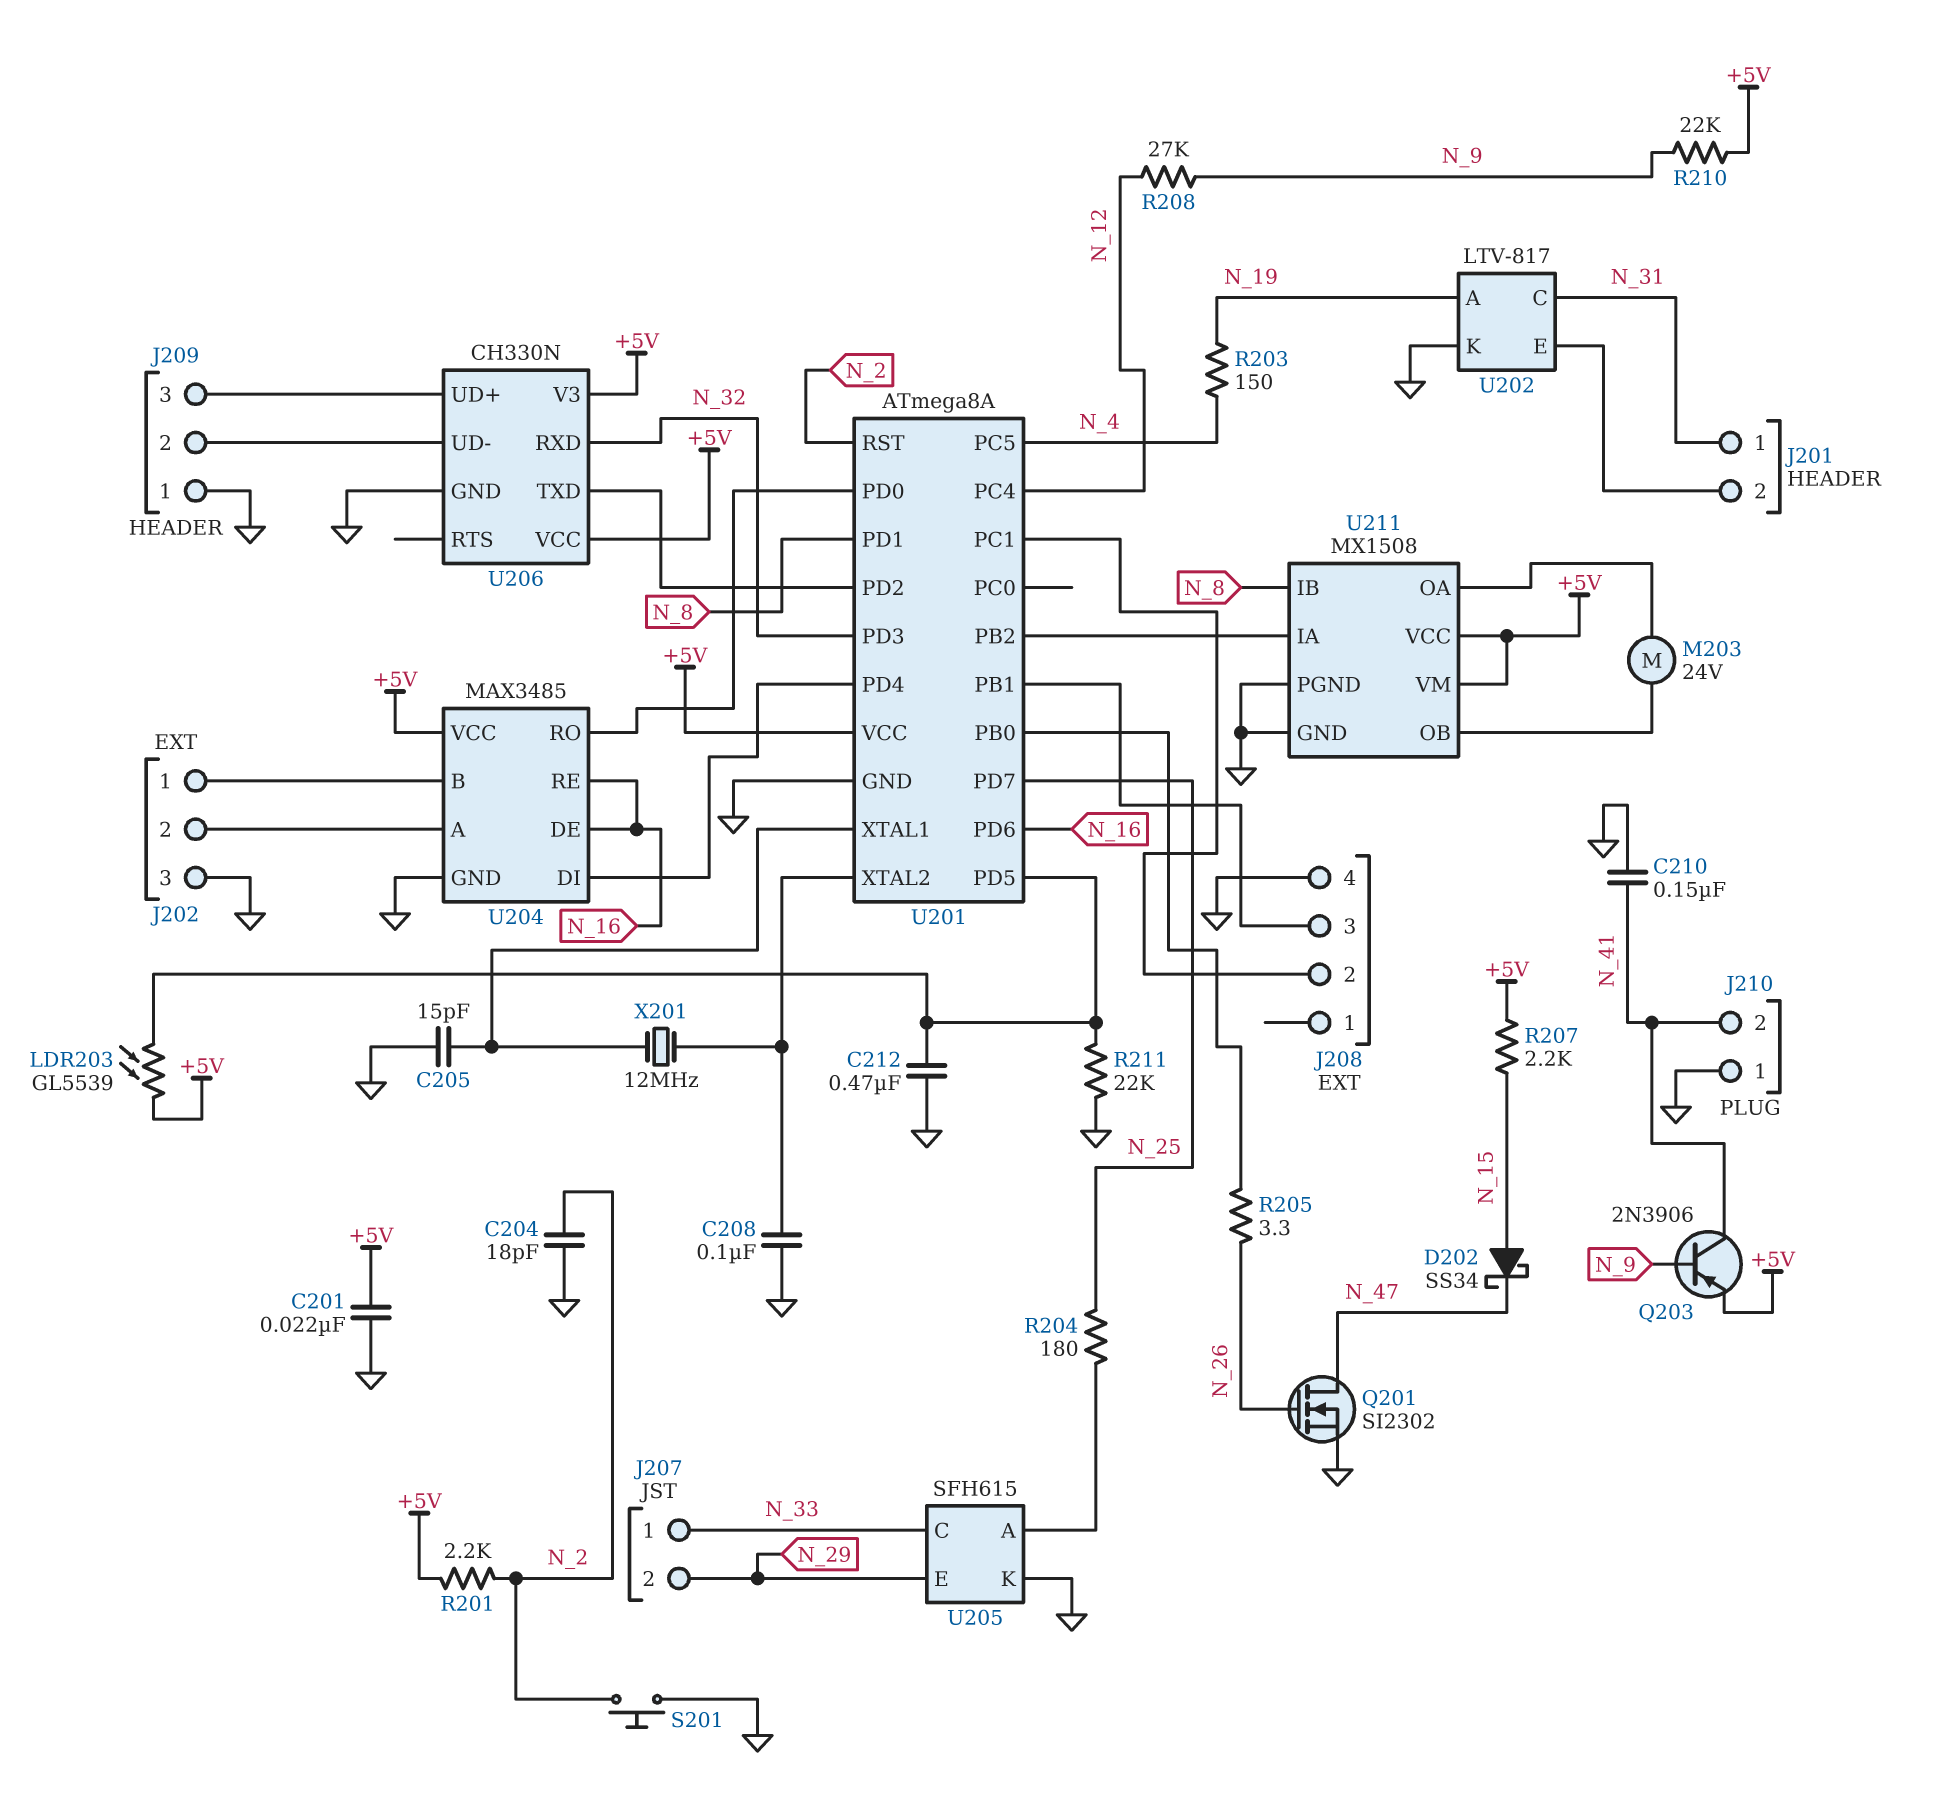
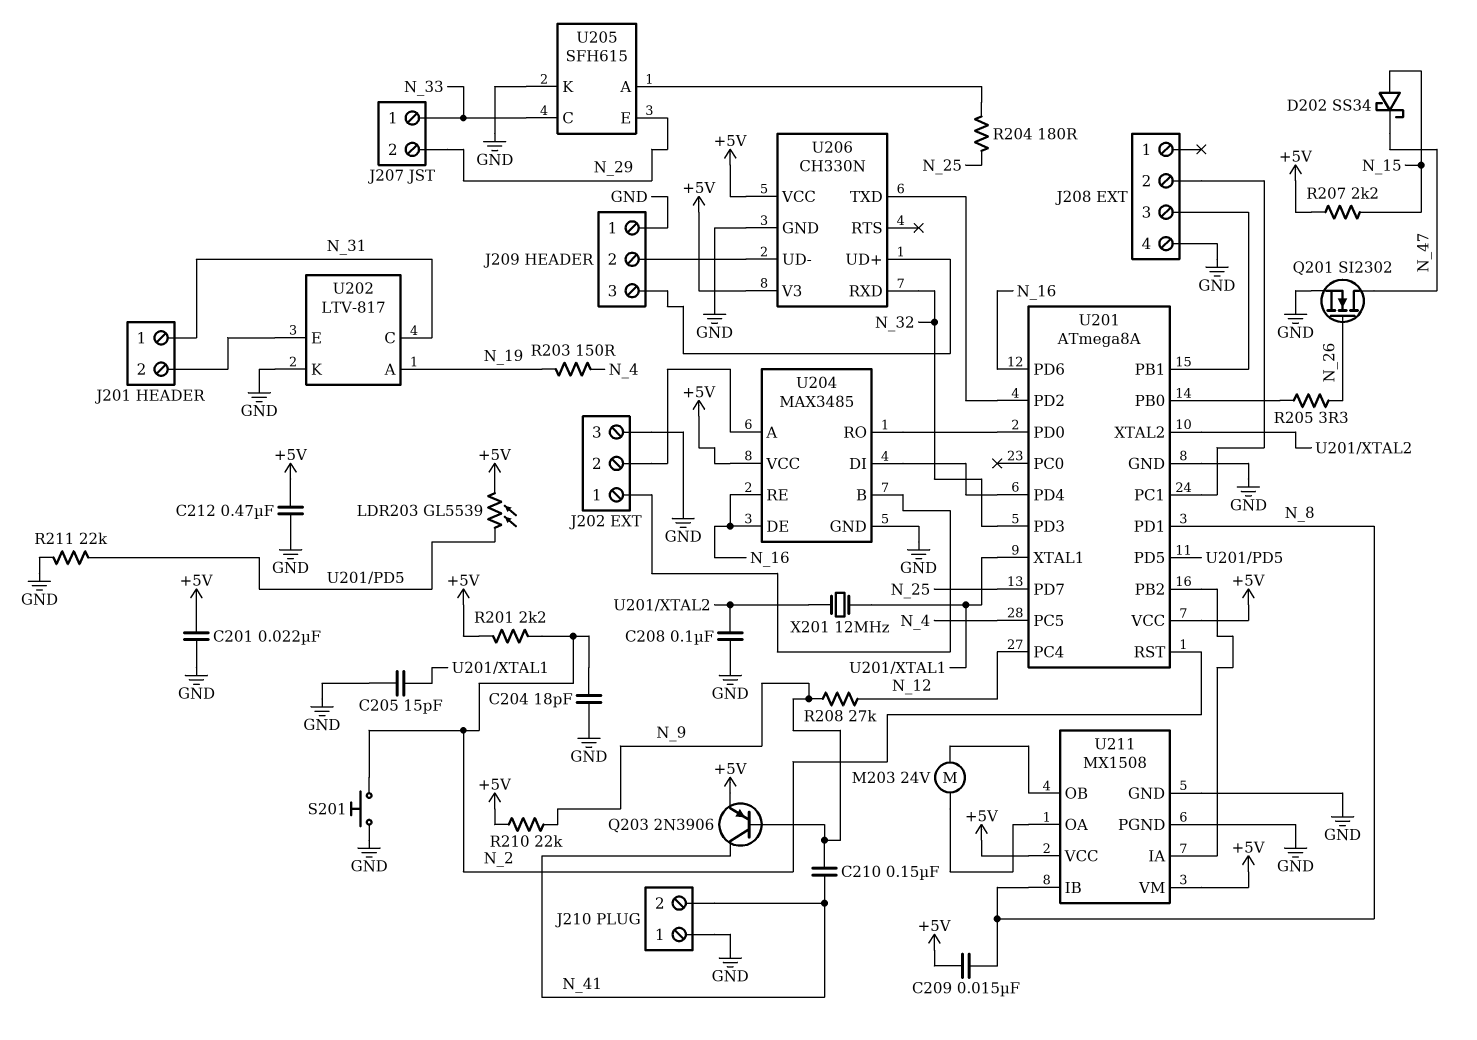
C209: none -> 15nF (+5V, N_8)
C210: 150nF (GND, N_41) -> 150nF (N_9, N_41)
C212: 470nF (GND, U201/PD5) -> 470nF (+5V, GND)

